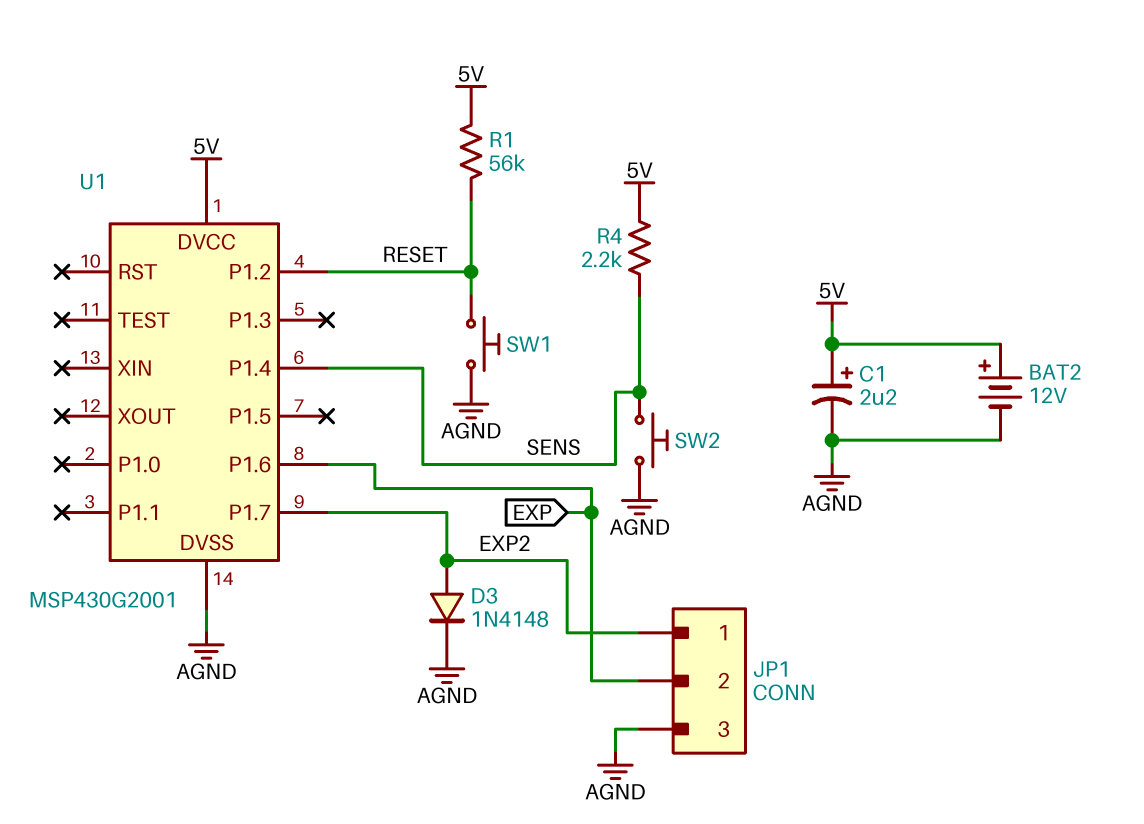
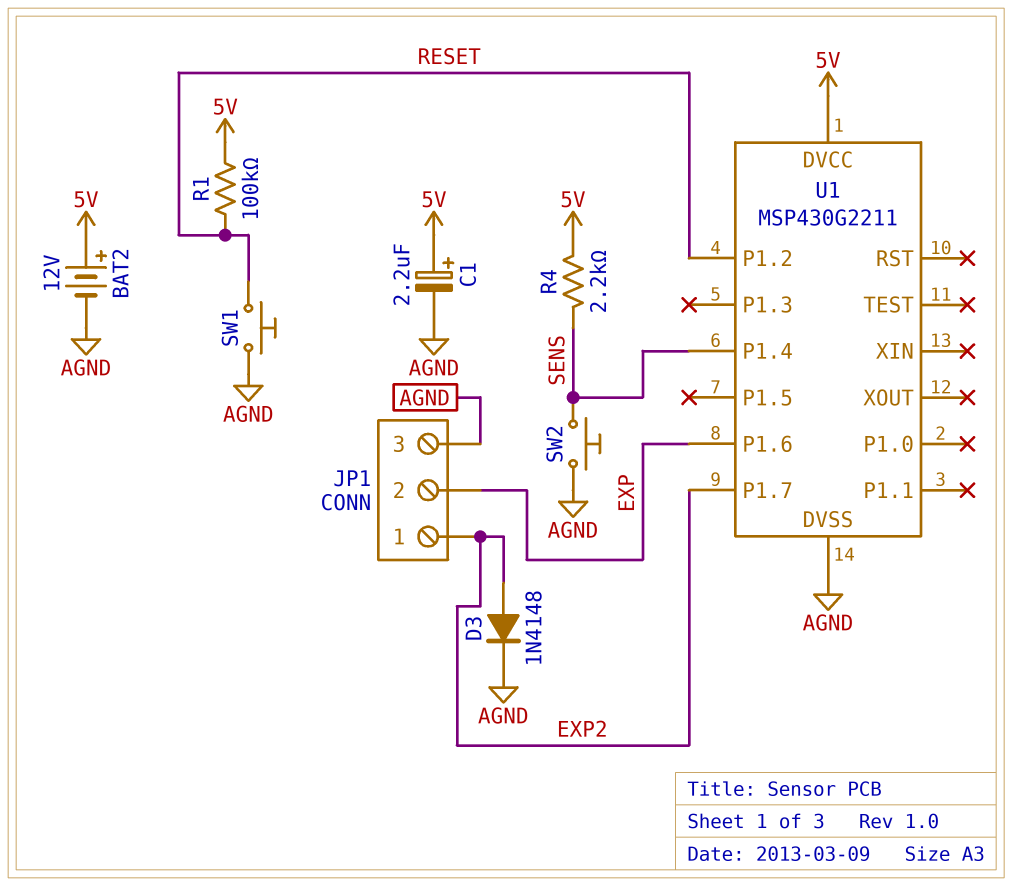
R1: 56k (5V, RESET) -> 100k (5V, RESET)
U1: MSP430G2001 -> MSP430G2211

